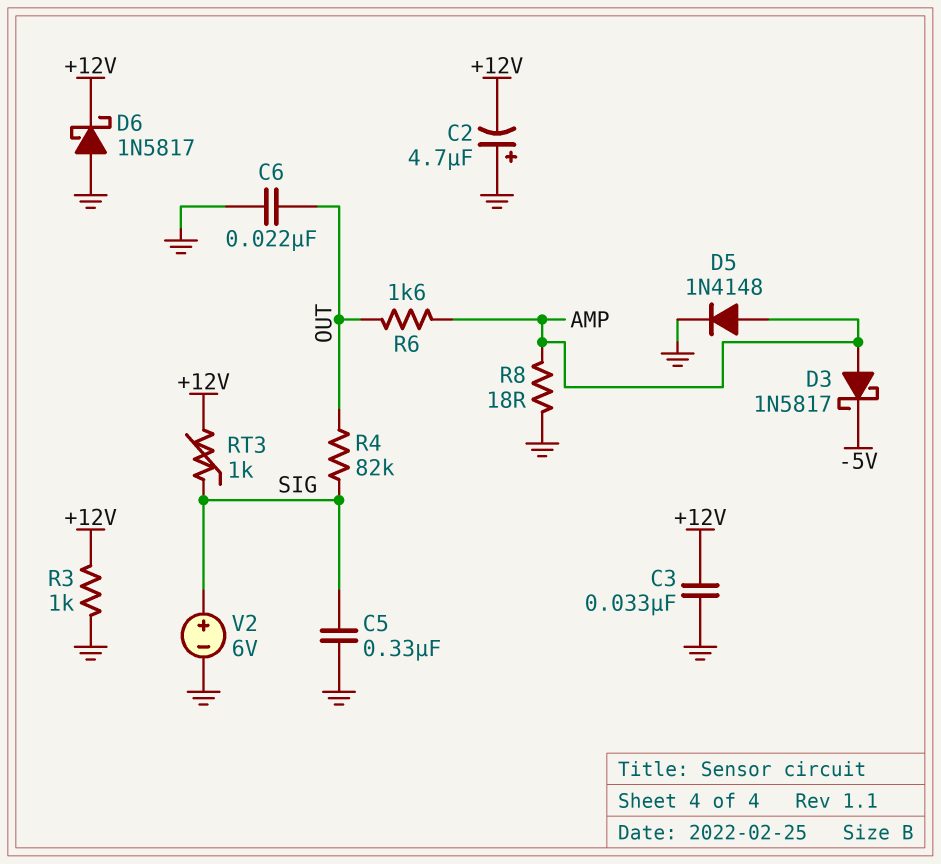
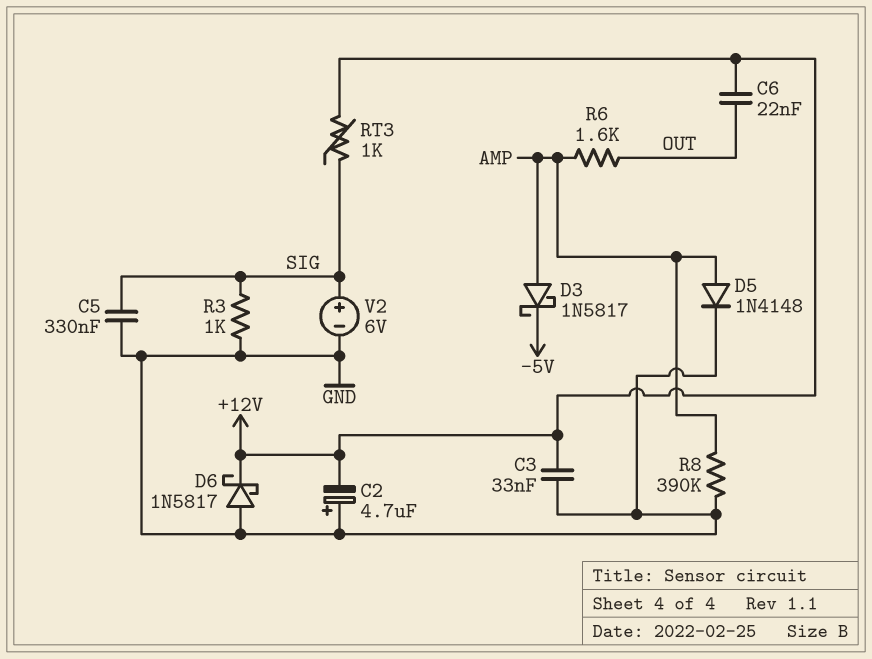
C6: 22nF (GND, OUT) -> 22nF (+12V, OUT)
R3: 1k (+12V, GND) -> 1k (GND, SIG)
R4: 82k (OUT, SIG) -> none
R8: 18 (AMP, GND) -> 390k (AMP, GND)

